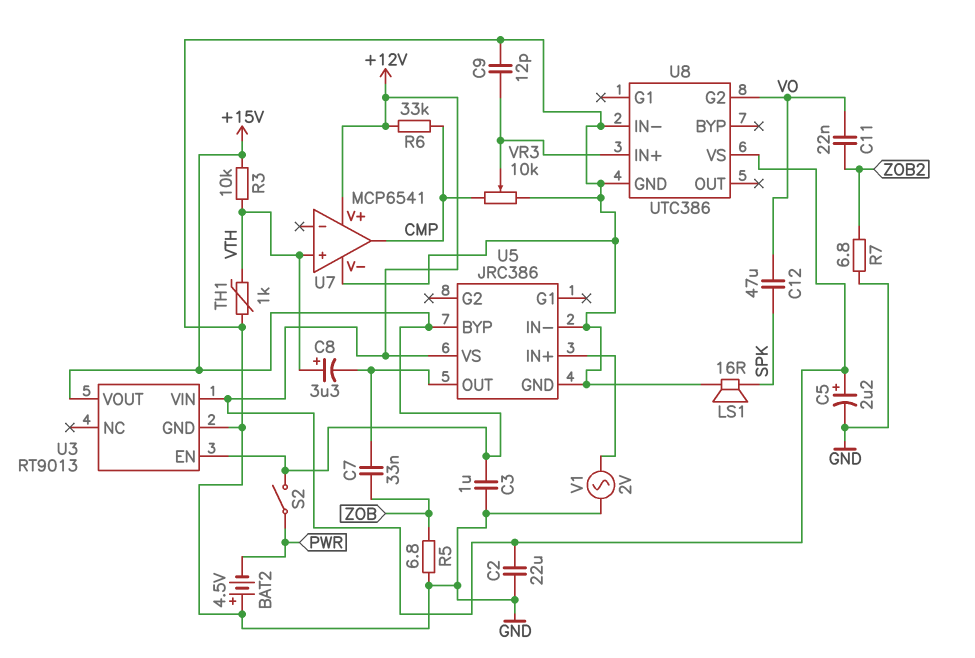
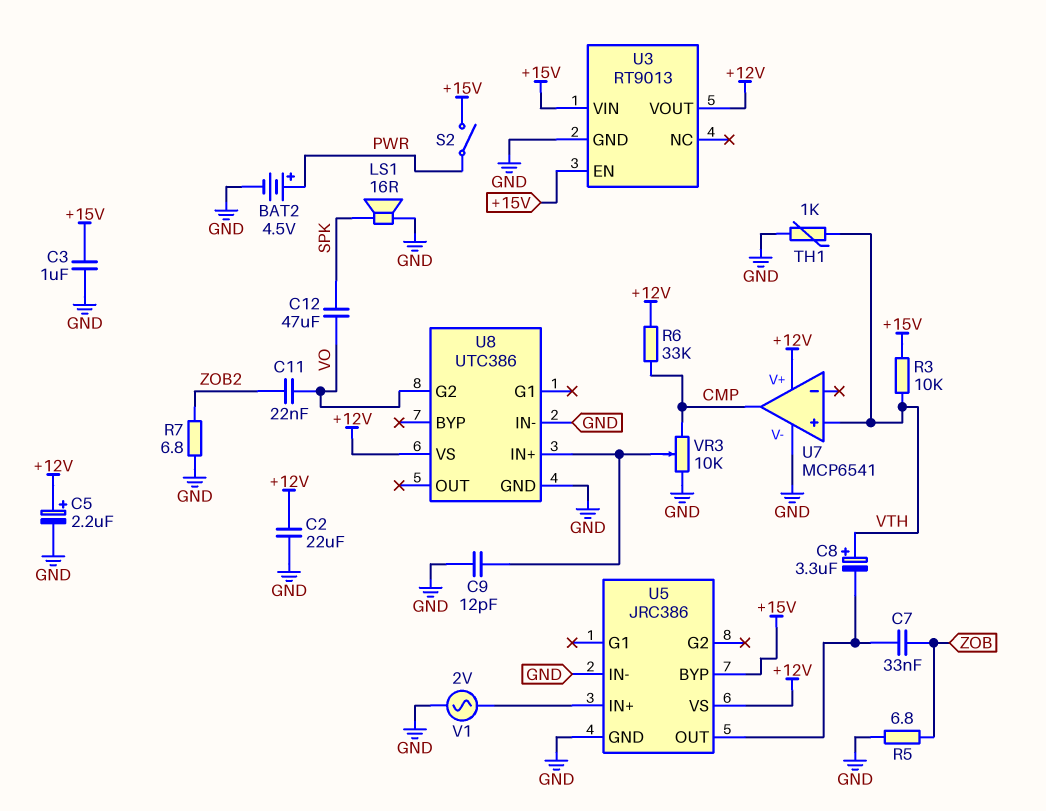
BAT2: 4.5V (plus GND, minus PWR) -> 4.5V (plus PWR, minus GND)
U3 pin VIN: +12V -> +15V
U3 pin VOUT: +15V -> +12V

